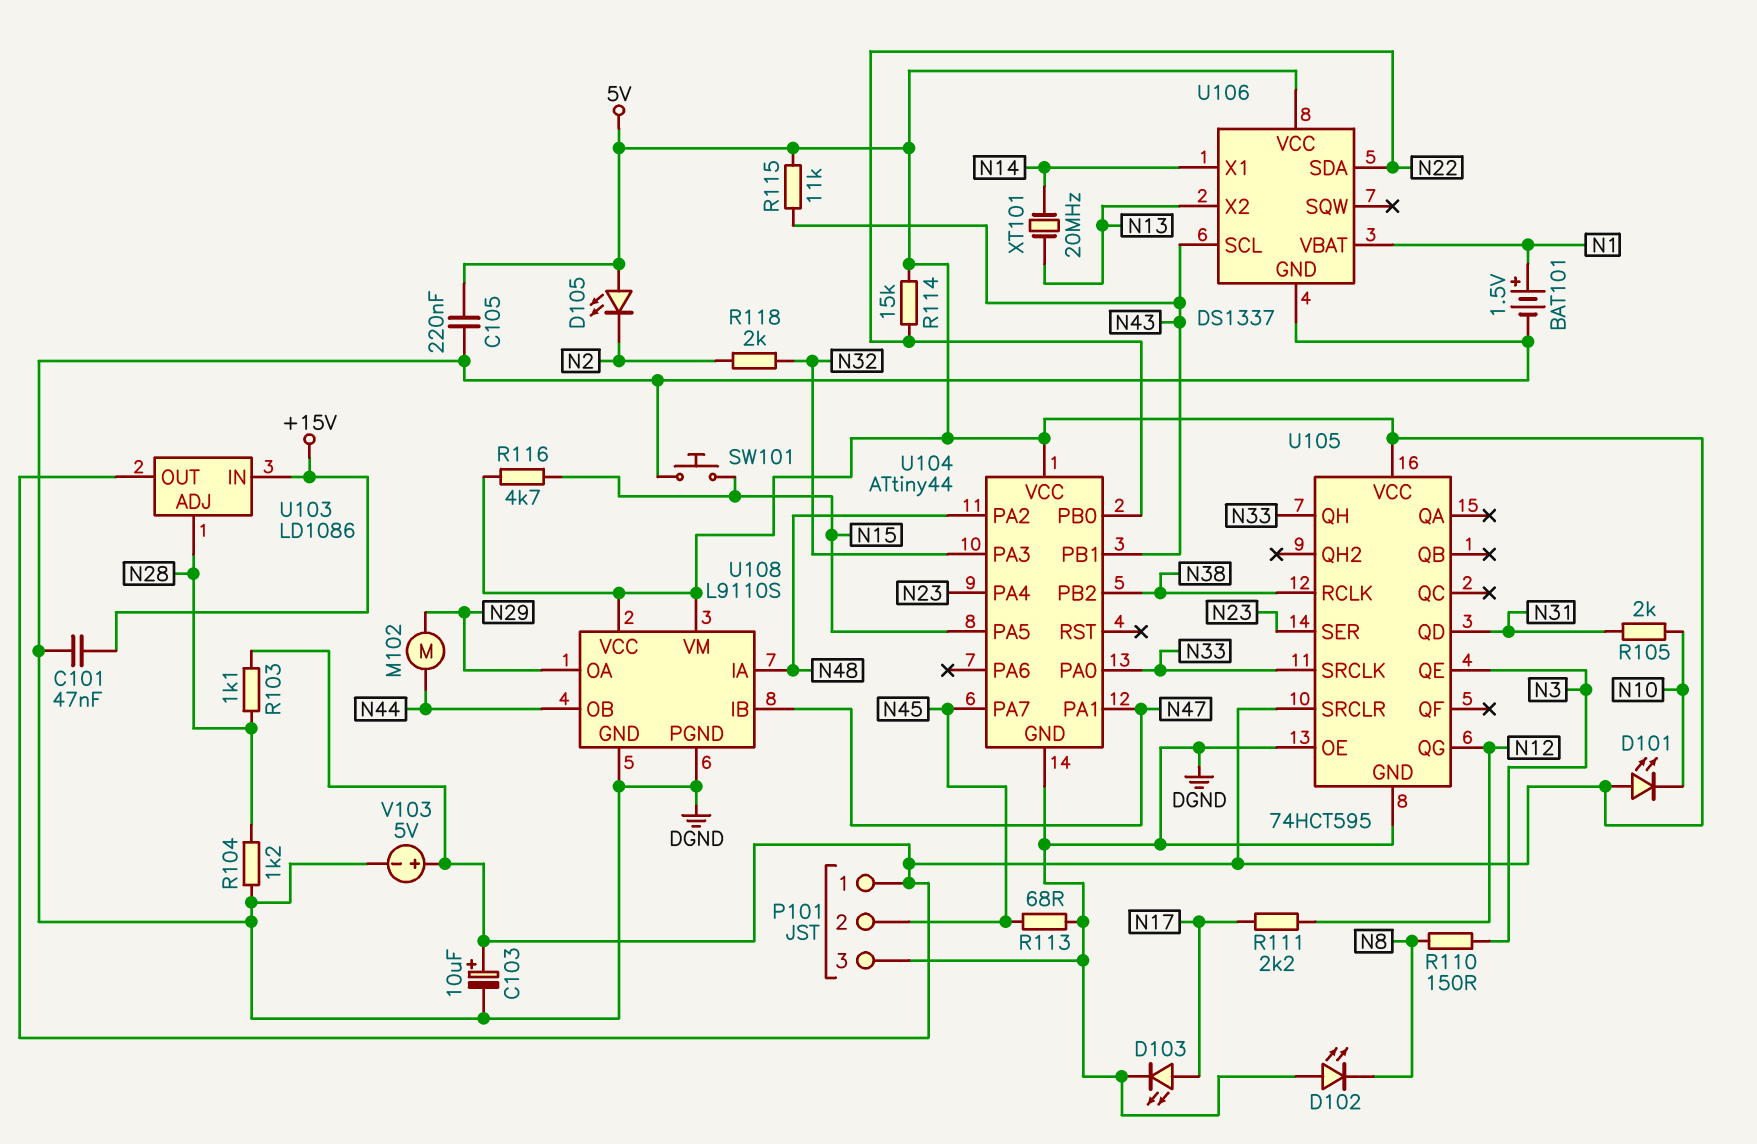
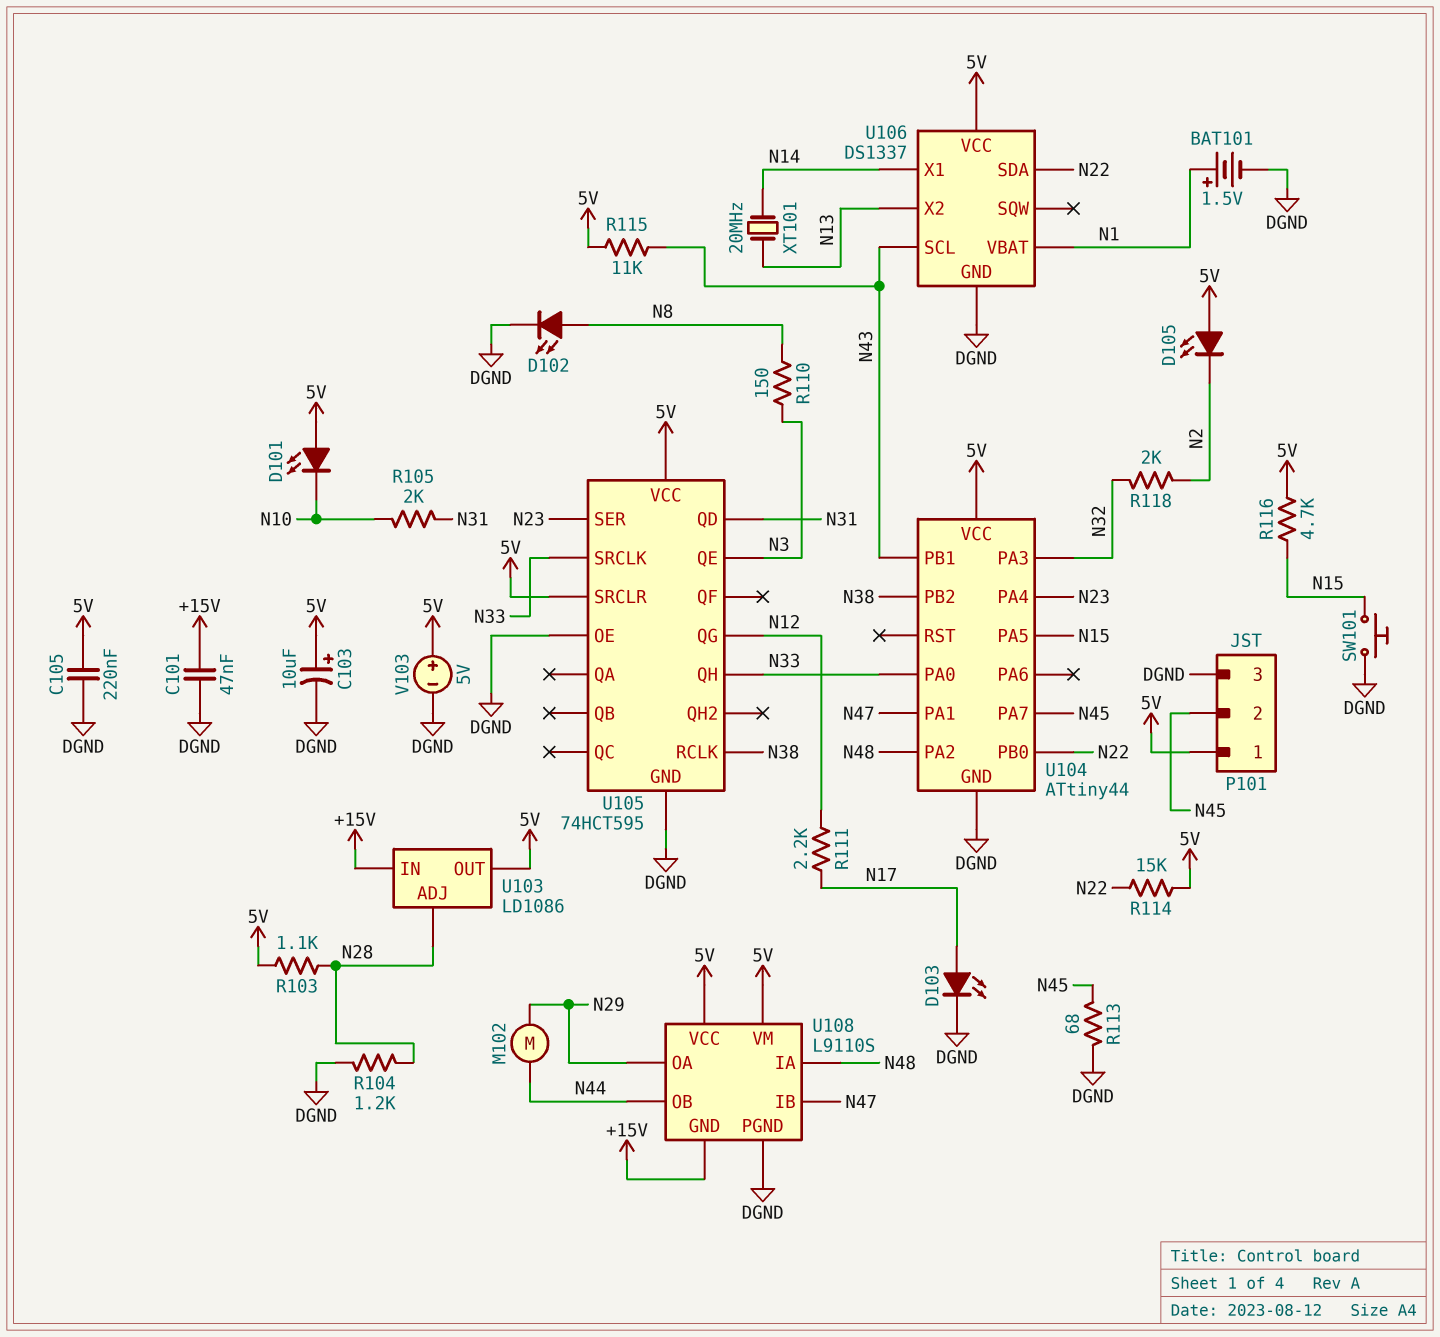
D102: LED (A DGND, K N8) -> LED (A N8, K DGND)
U108 pin GND: DGND -> +15V

